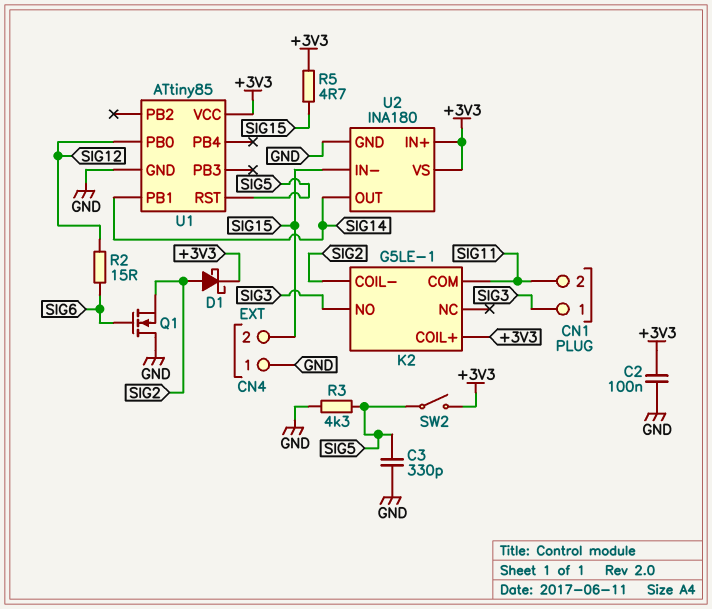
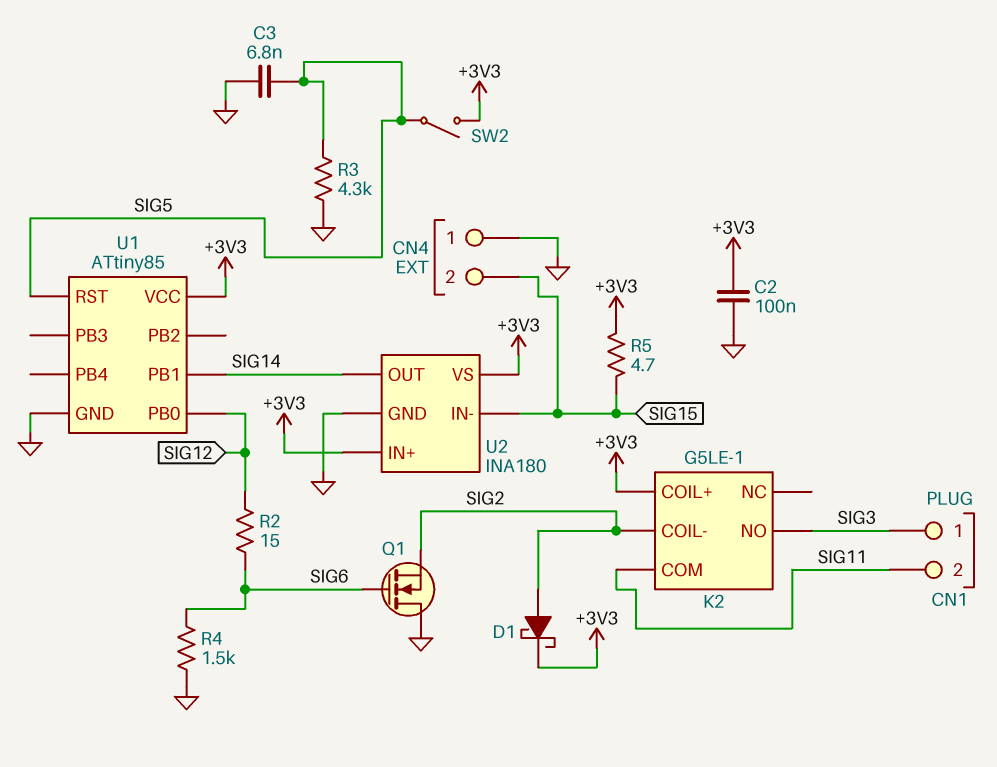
C3: 330pF (GND, SIG5) -> 6.8nF (GND, SIG5)
R4: none -> 1.5k (GND, SIG6)

